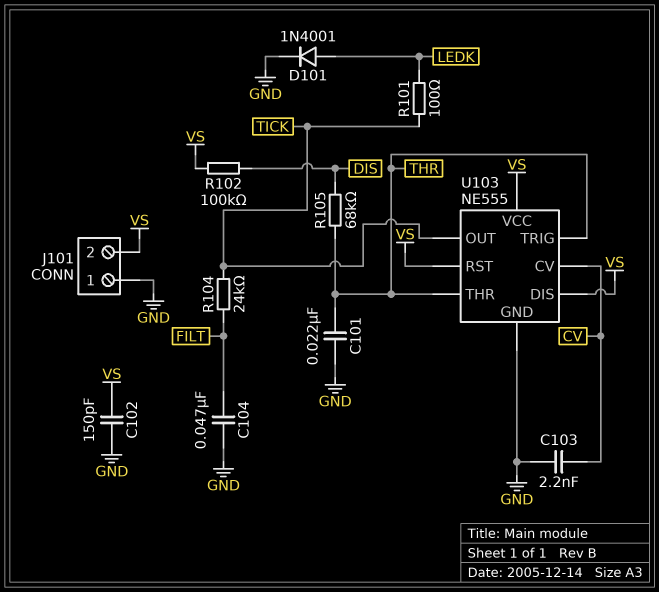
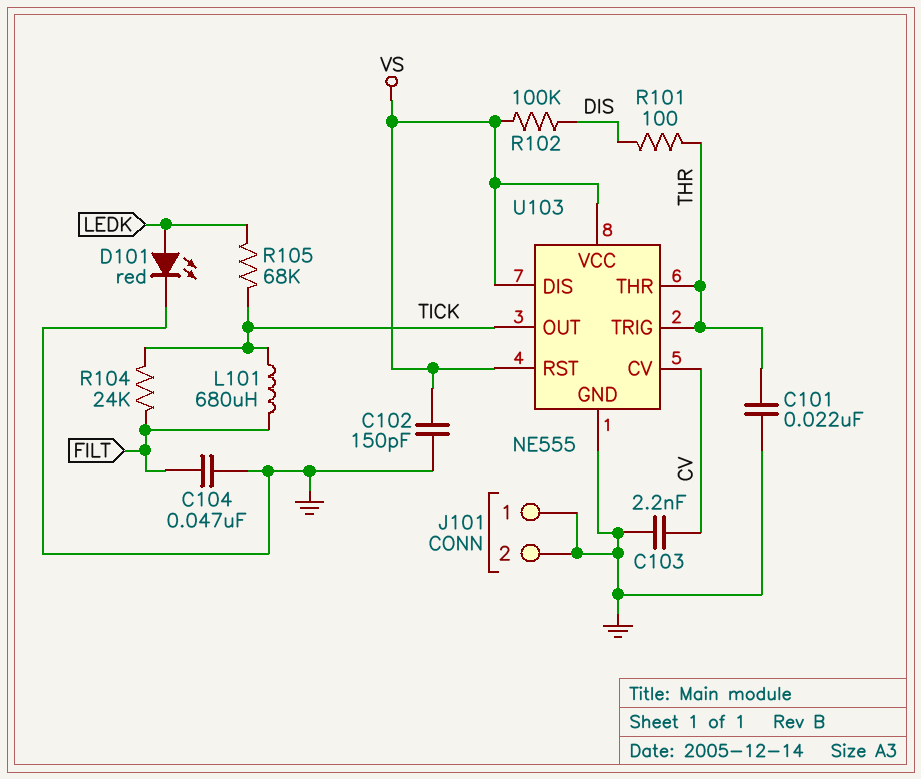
D101: diode 1N4001 (A LEDK, K GND) -> LED red (A LEDK, K GND)
J101 pin 2: VS -> GND
L101: none -> 680uH (FILT, TICK)
R101: 100 (LEDK, TICK) -> 100 (DIS, THR)
R105: 68k (DIS, THR) -> 68k (LEDK, TICK)

